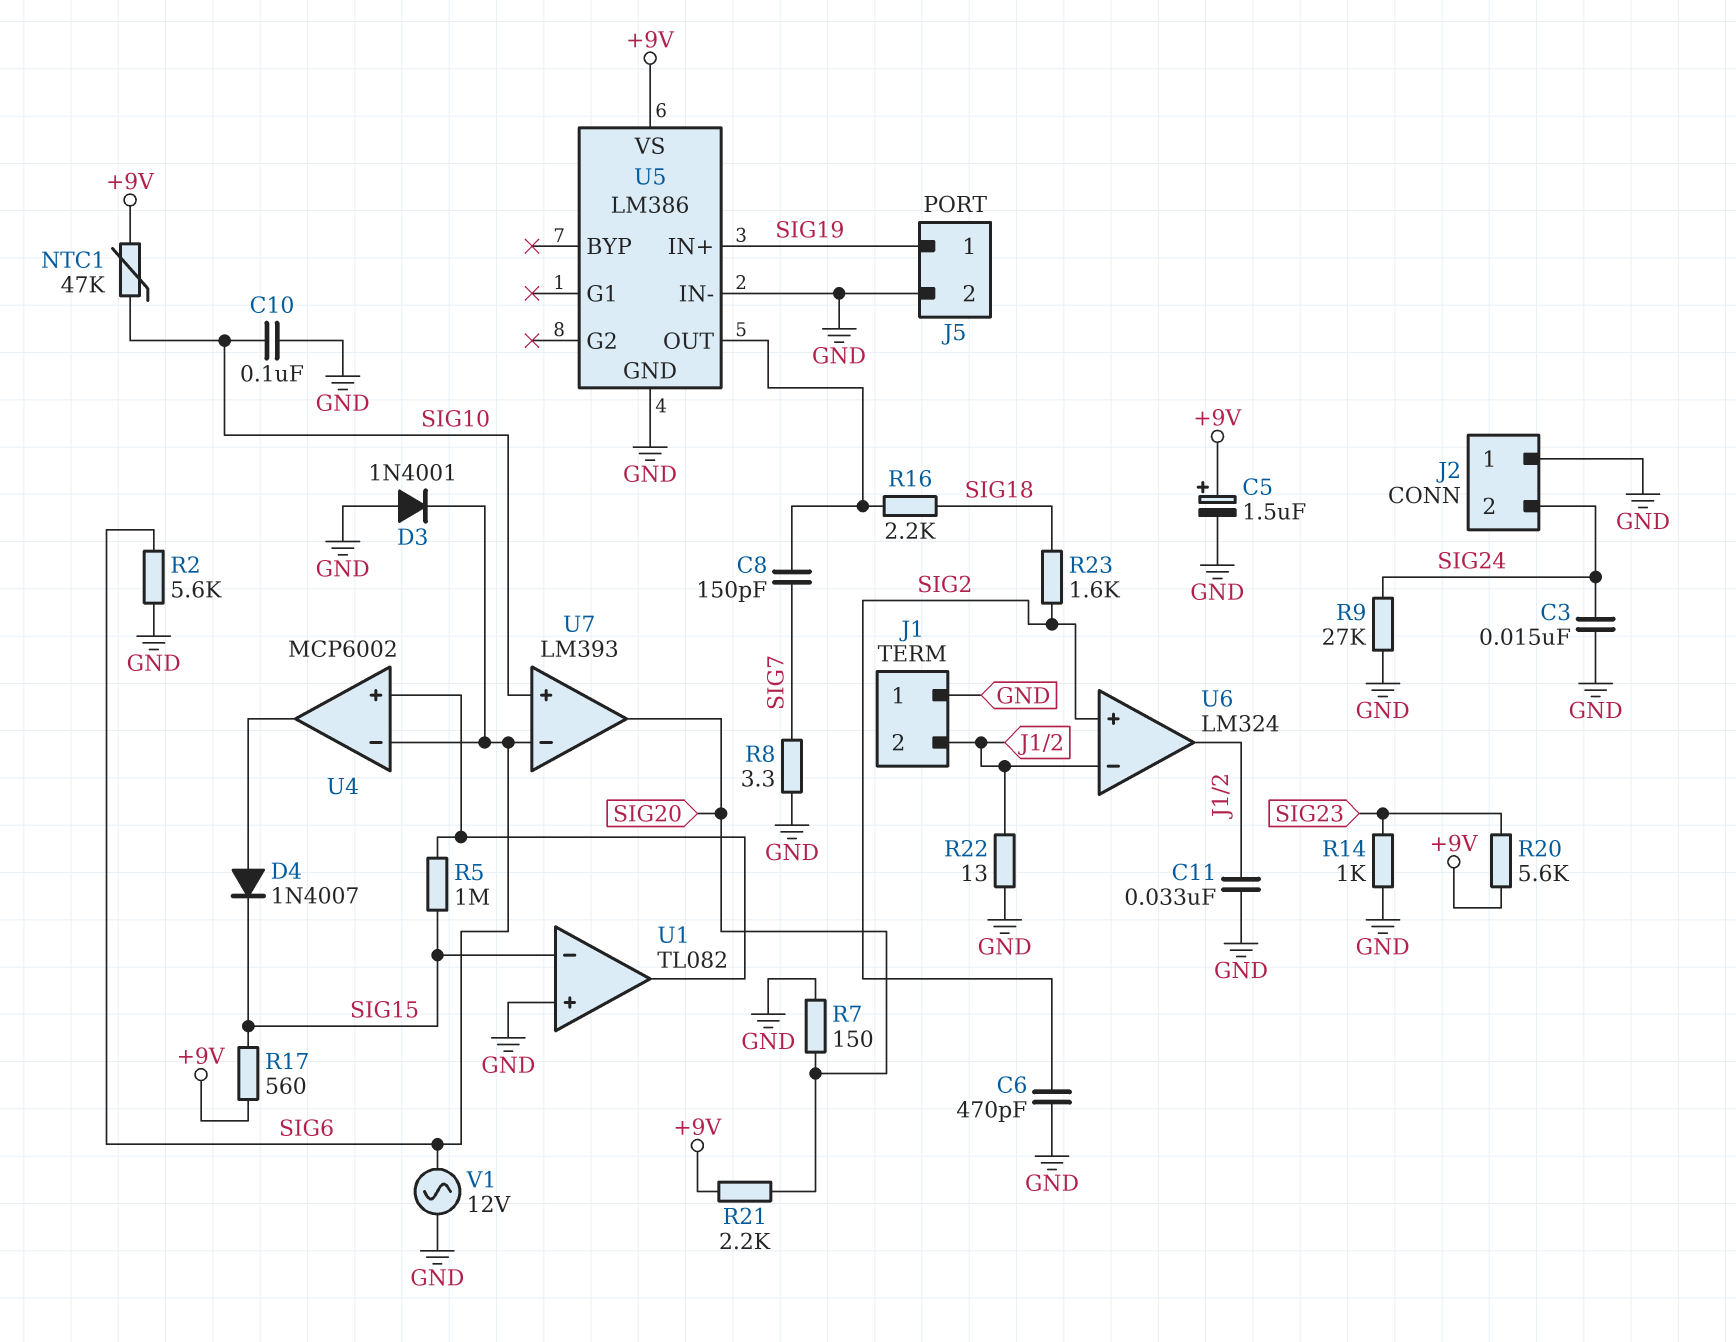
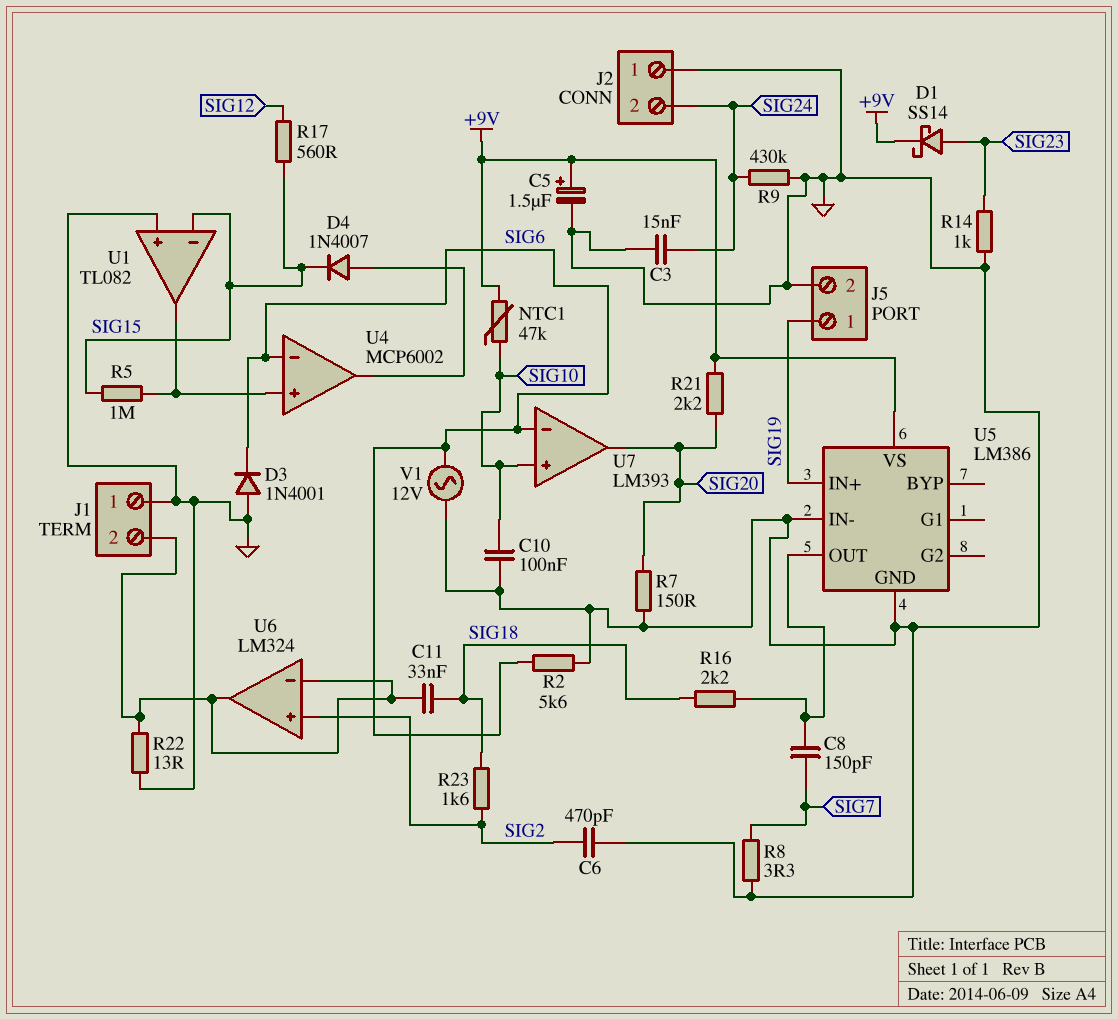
C11: 33nF (GND, J1/2) -> 33nF (J1/2, SIG18)
D1: none -> schottky SS14 (A SIG23, K +9V)
R9: 27k (GND, SIG24) -> 430k (GND, SIG24)
R17: 560 (+9V, SIG15) -> 560 (SIG12, SIG15)
R20: 5.6k (+9V, SIG23) -> none

